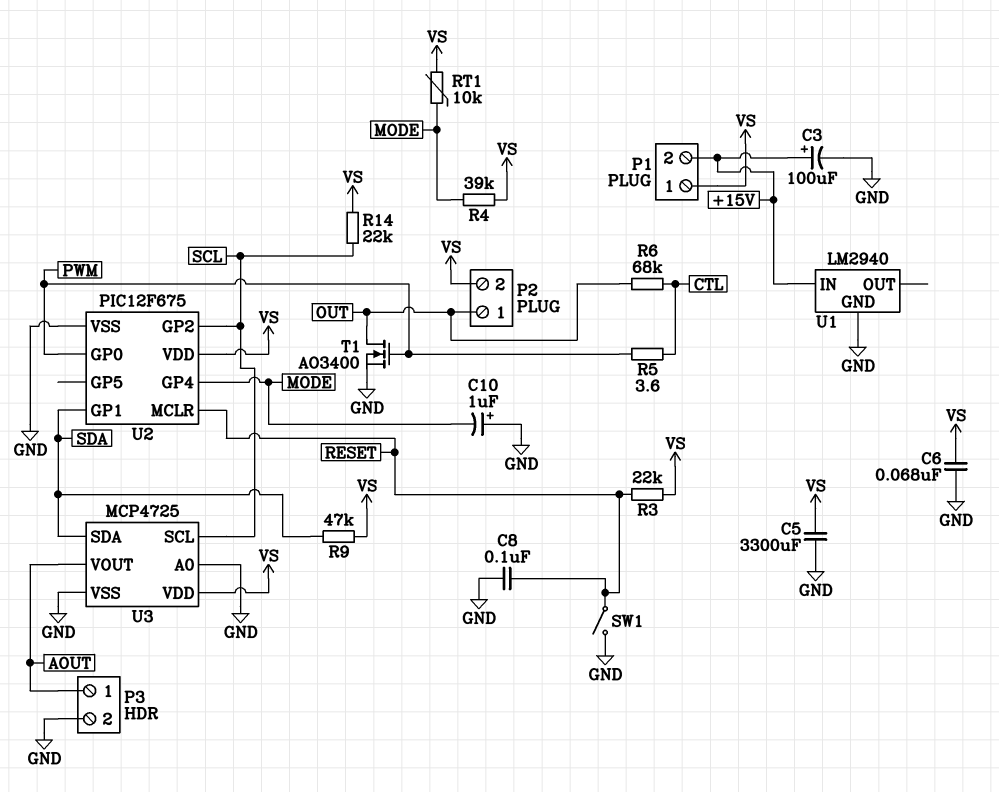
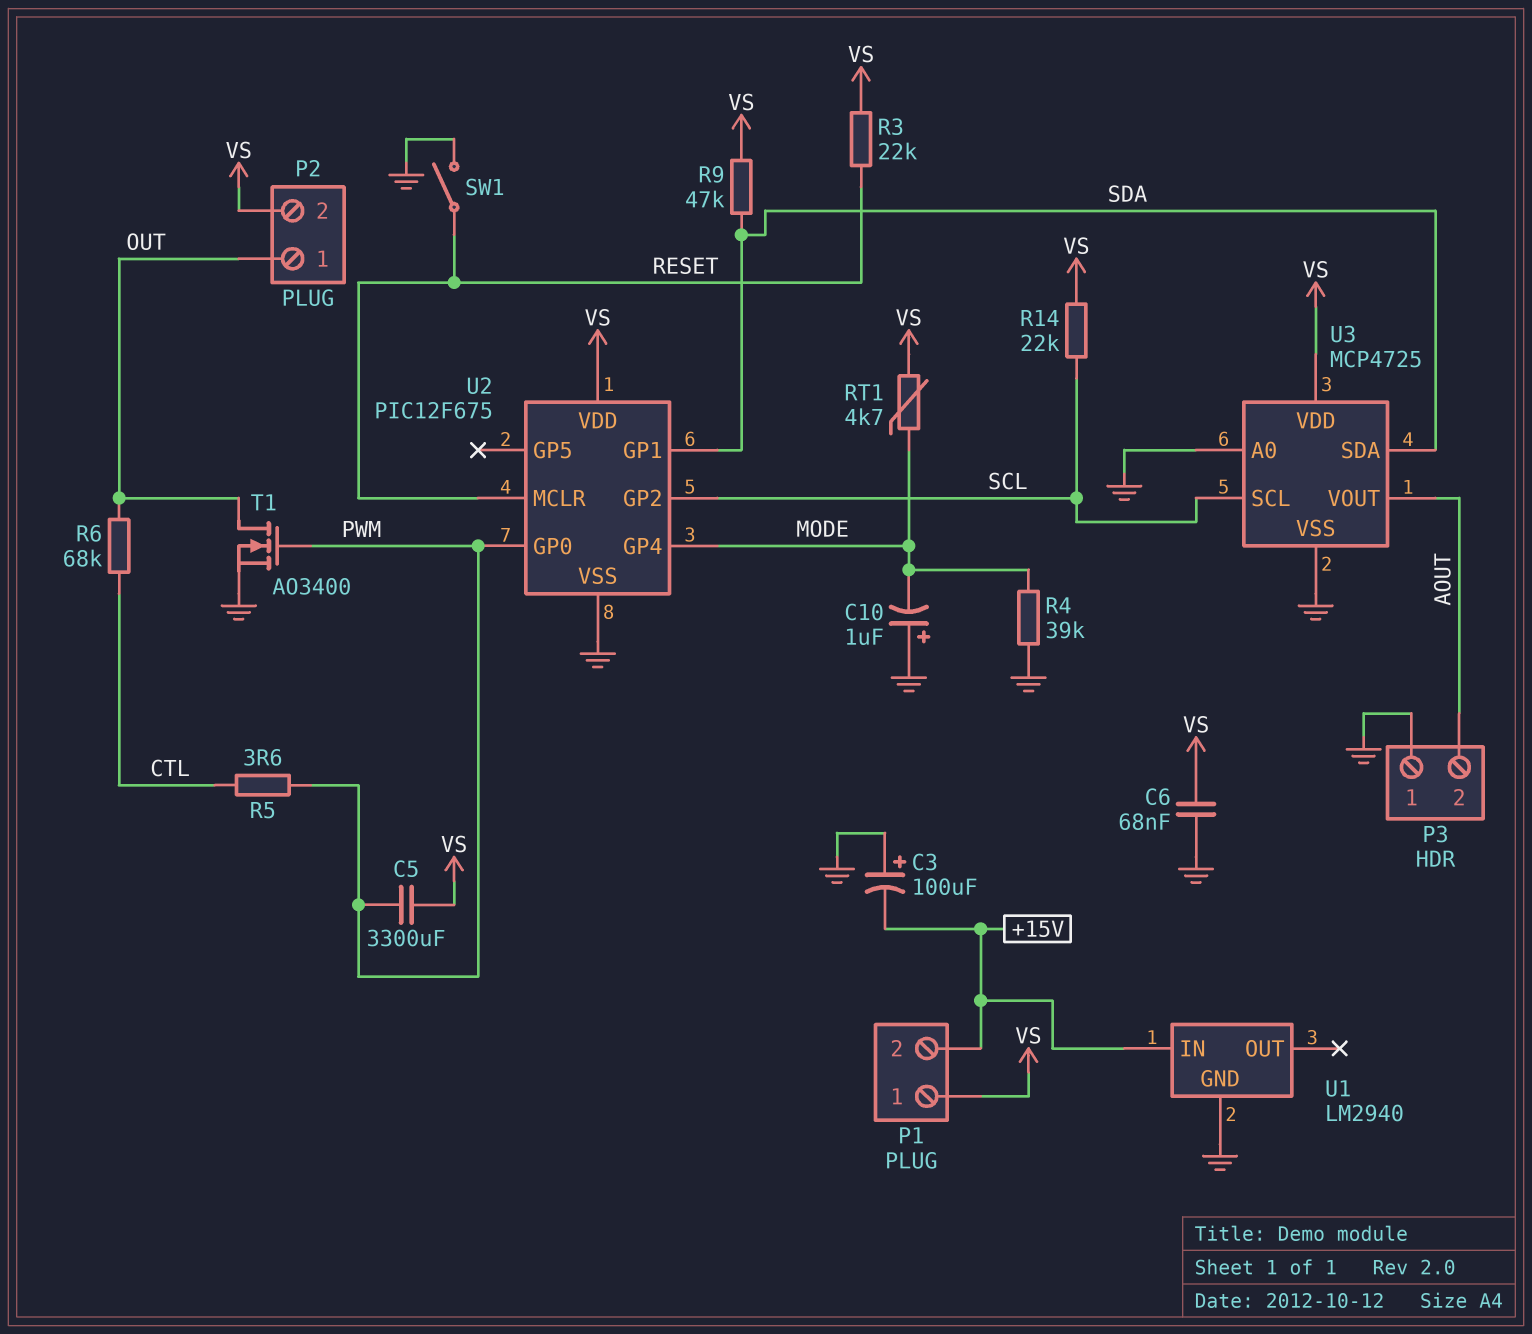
C3: 100uF (plus +15V, minus GND) -> 100uF (plus GND, minus +15V)
C5: 3300uF (GND, VS) -> 3300uF (PWM, VS)
C8: 100nF (GND, RESET) -> none
P3 pin 1: AOUT -> GND
P3 pin 2: GND -> AOUT
R4: 39k (MODE, VS) -> 39k (GND, MODE)
RT1: 10k (MODE, VS) -> 4.7k (MODE, VS)

